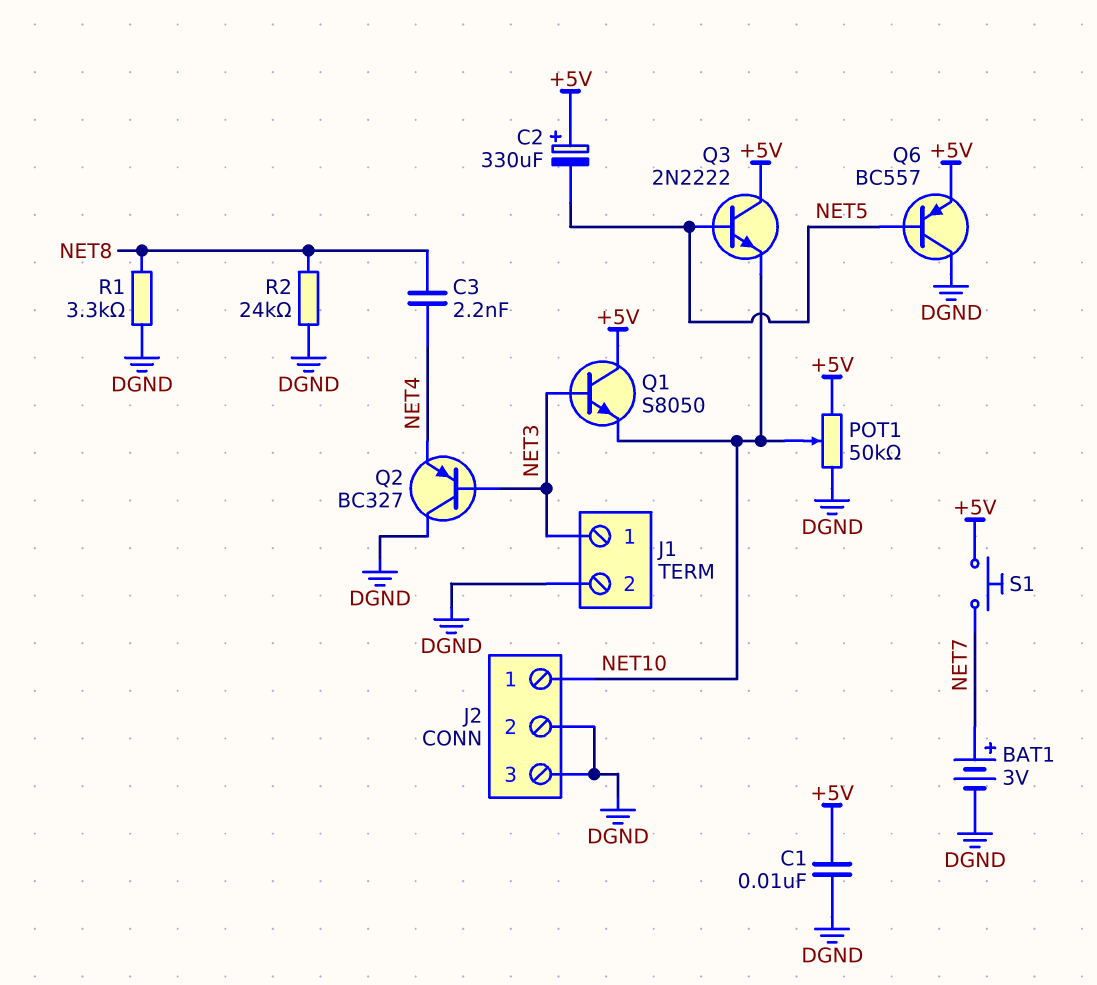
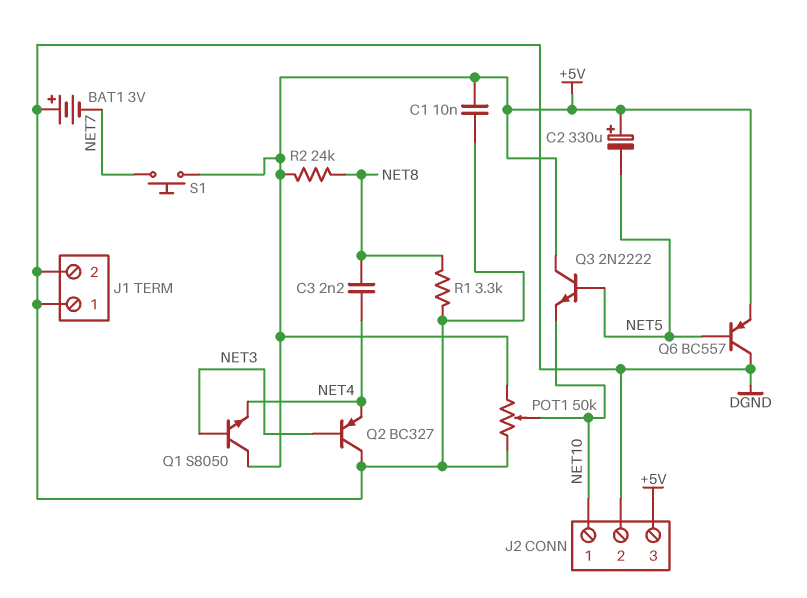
BAT1: 3V (plus NET7, minus DGND) -> 3V (plus DGND, minus NET7)
J1 pin 1: NET3 -> DGND
J2 pin 3: DGND -> +5V
Q1: NPN S8050 (B NET3, C +5V, E NET10) -> NPN S8050 (B NET3, C +5V, E NET4)
R2: 24k (DGND, NET8) -> 24k (+5V, NET8)

